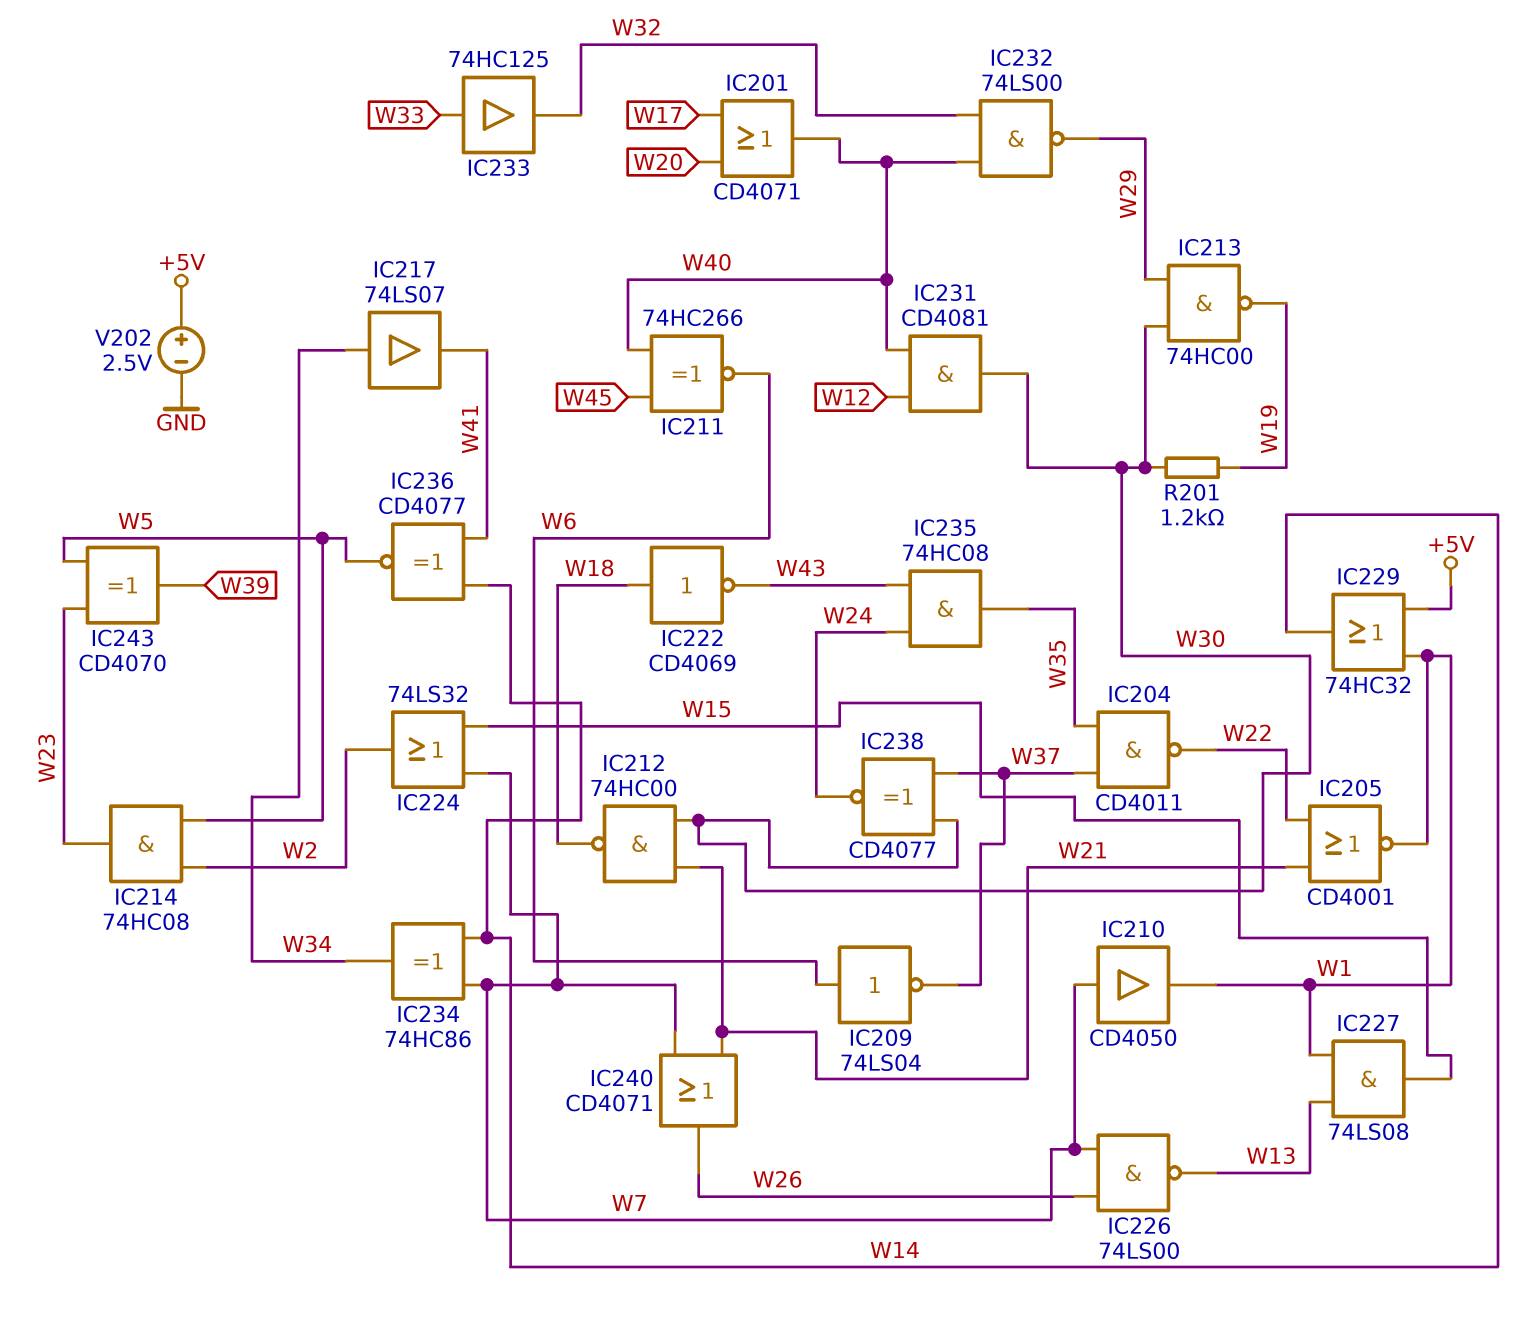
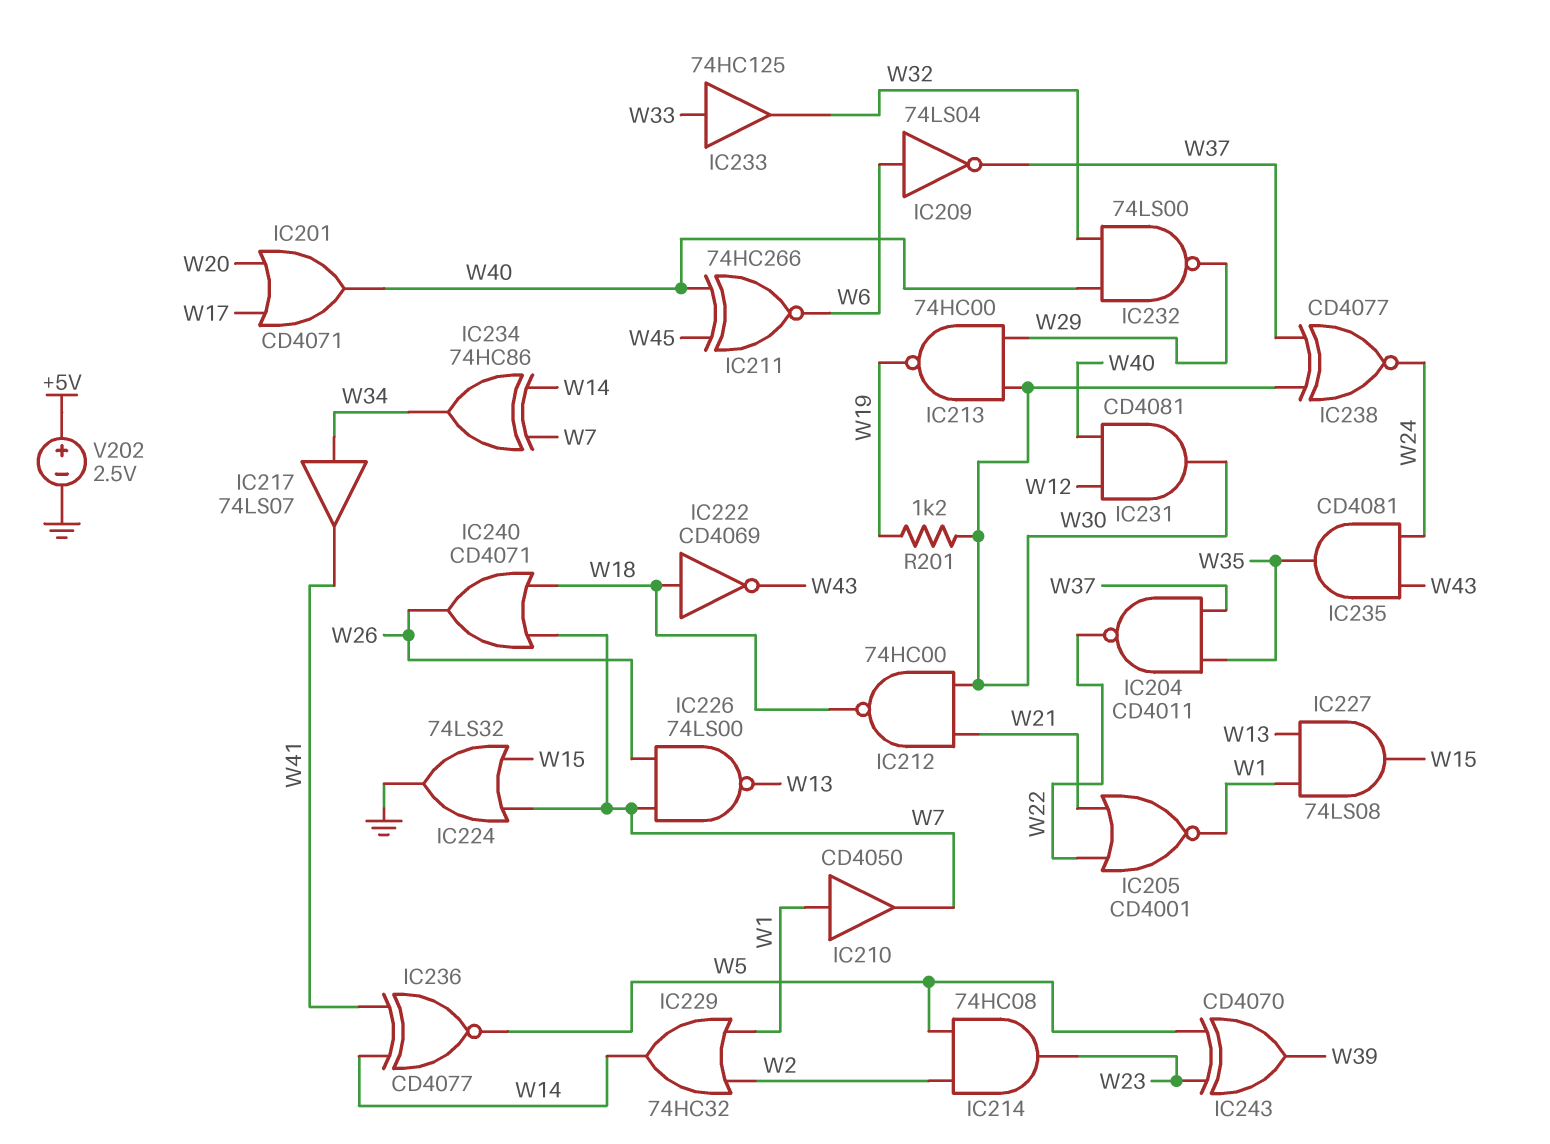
IC210: buffer CD4050 (in W7, out W1) -> buffer CD4050 (in W1, out W7)
IC224: OR 74LS32 (in W7, in W15, out W2) -> OR 74LS32 (in W7, in W15, out GND)
IC229: OR 74HC32 (in +5V, in W1, out W14) -> OR 74HC32 (in W1, in W2, out W14)
IC235: AND 74HC08 (in W24, in W43, out W35) -> AND CD4081 (in W24, in W43, out W35)
IC240: OR CD4071 (in W7, in W21, out W26) -> OR CD4071 (in W7, in W18, out W26)

